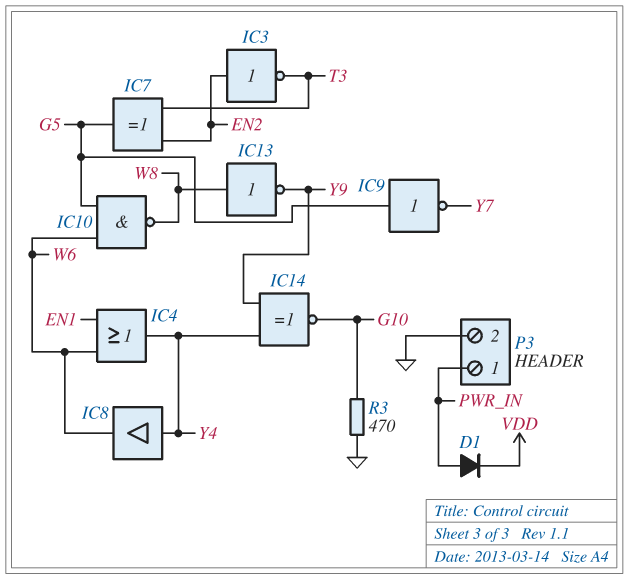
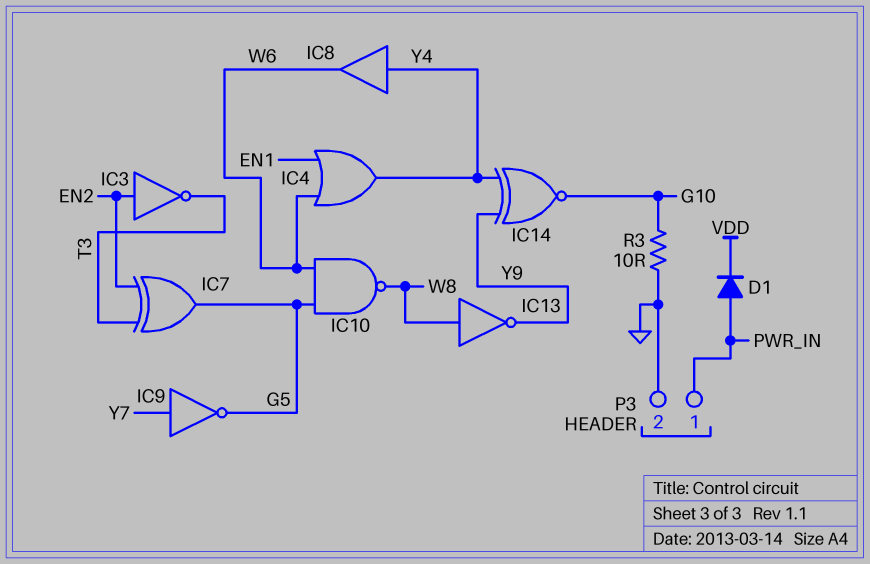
IC9: NOT (in G5, out Y7) -> NOT (in Y7, out G5)
R3: 470 (G10, GND) -> 10 (G10, GND)

